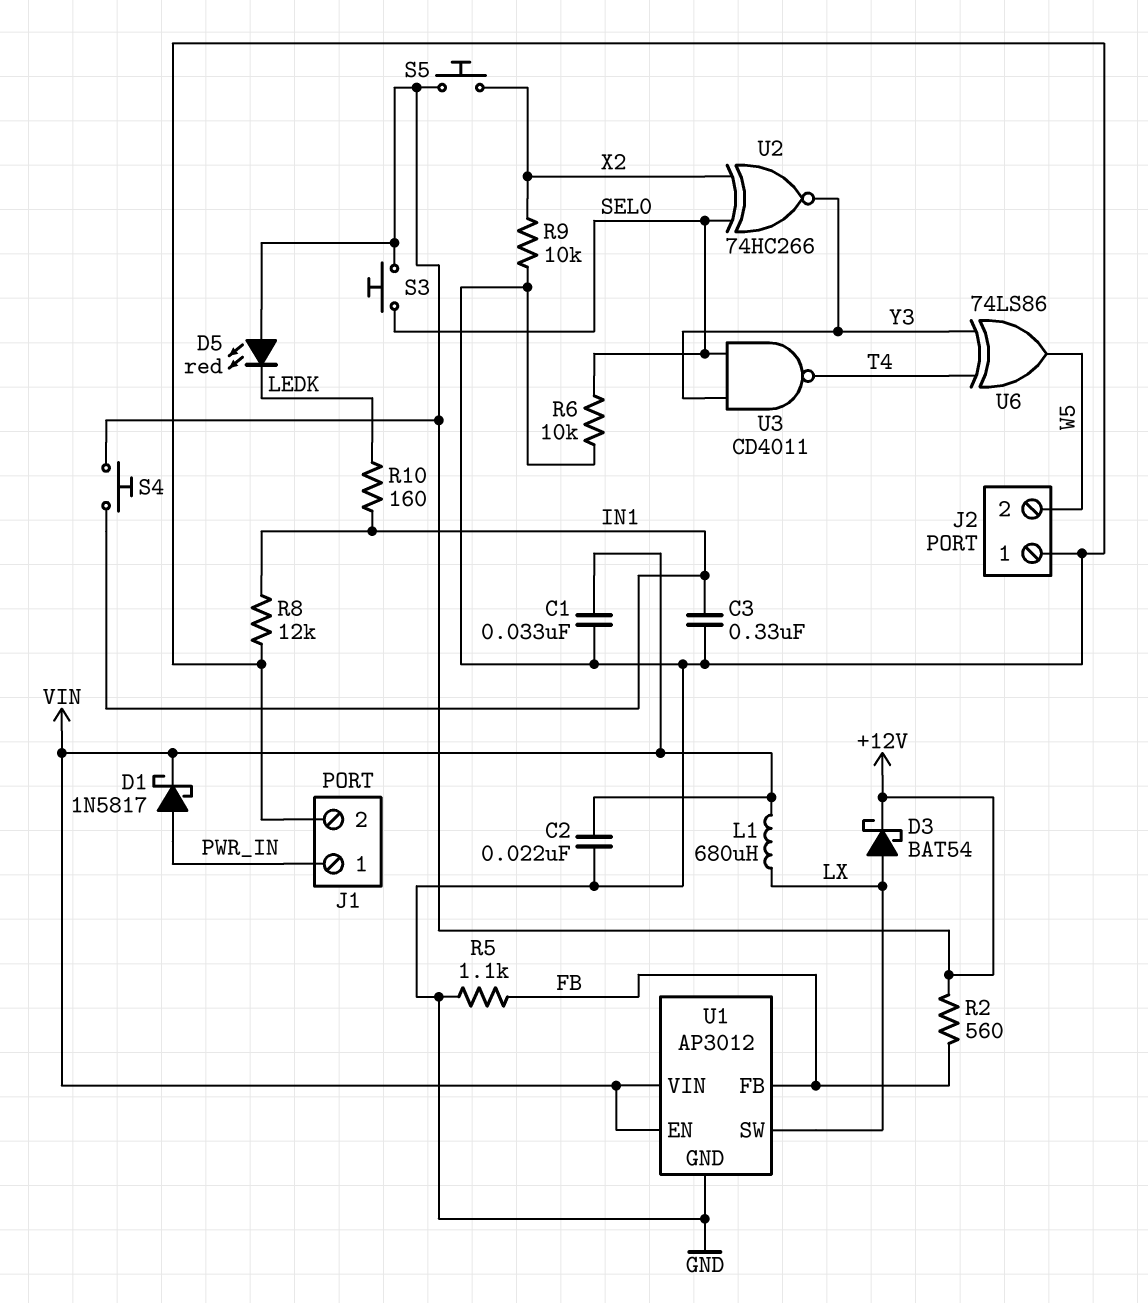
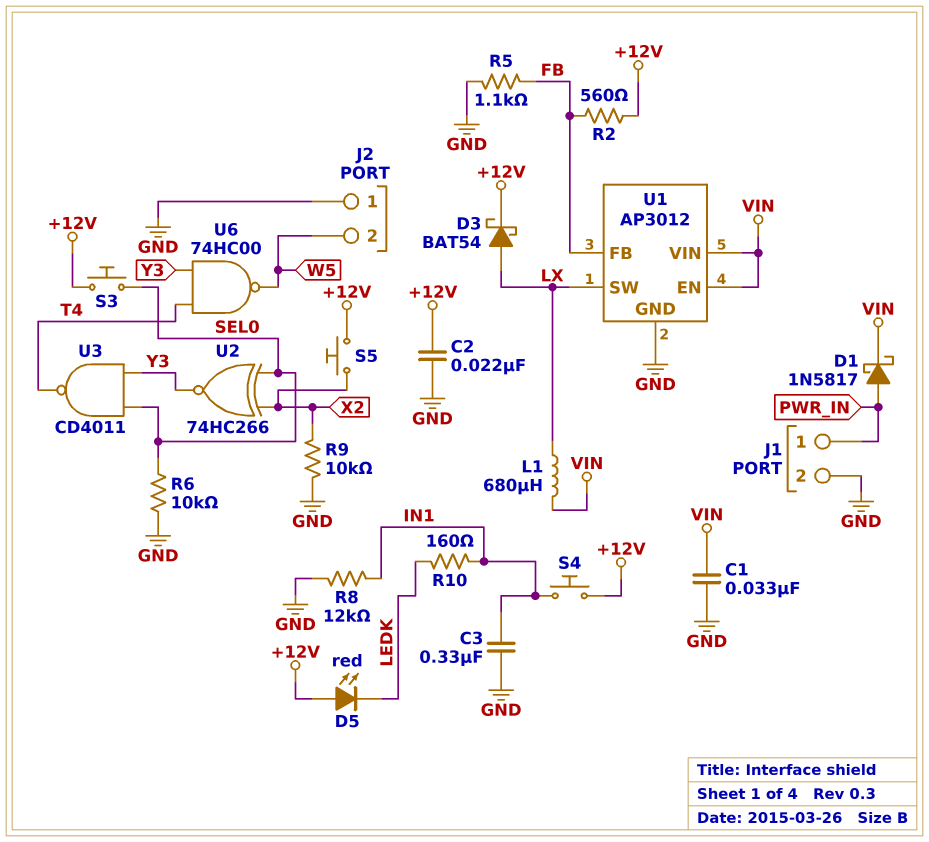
C2: 22nF (GND, VIN) -> 22nF (+12V, GND)
U6: XOR 74LS86 (in T4, in Y3, out W5) -> NAND 74HC00 (in T4, in Y3, out W5)

